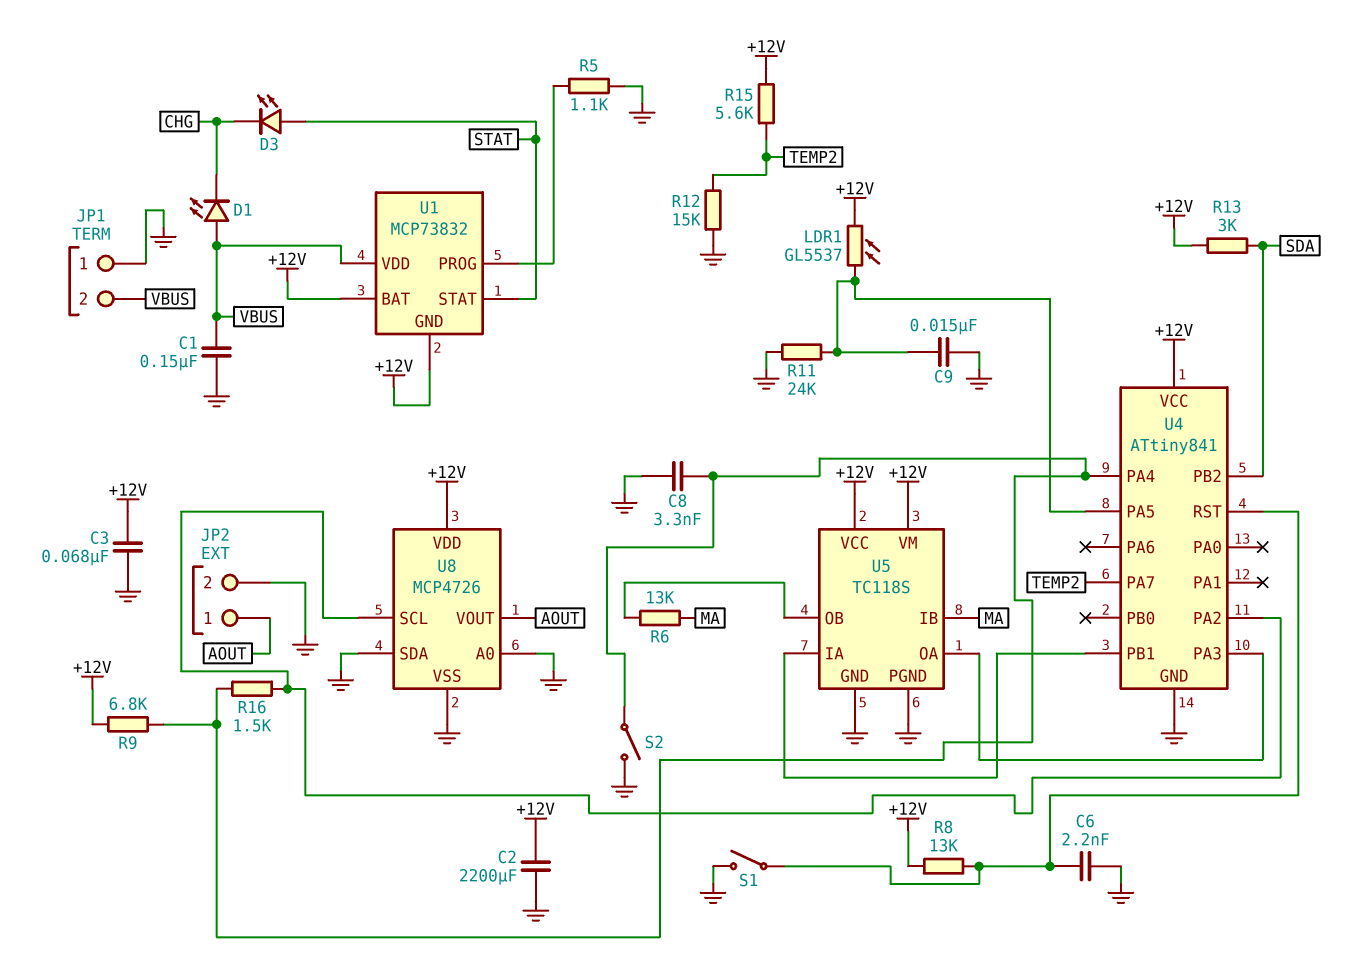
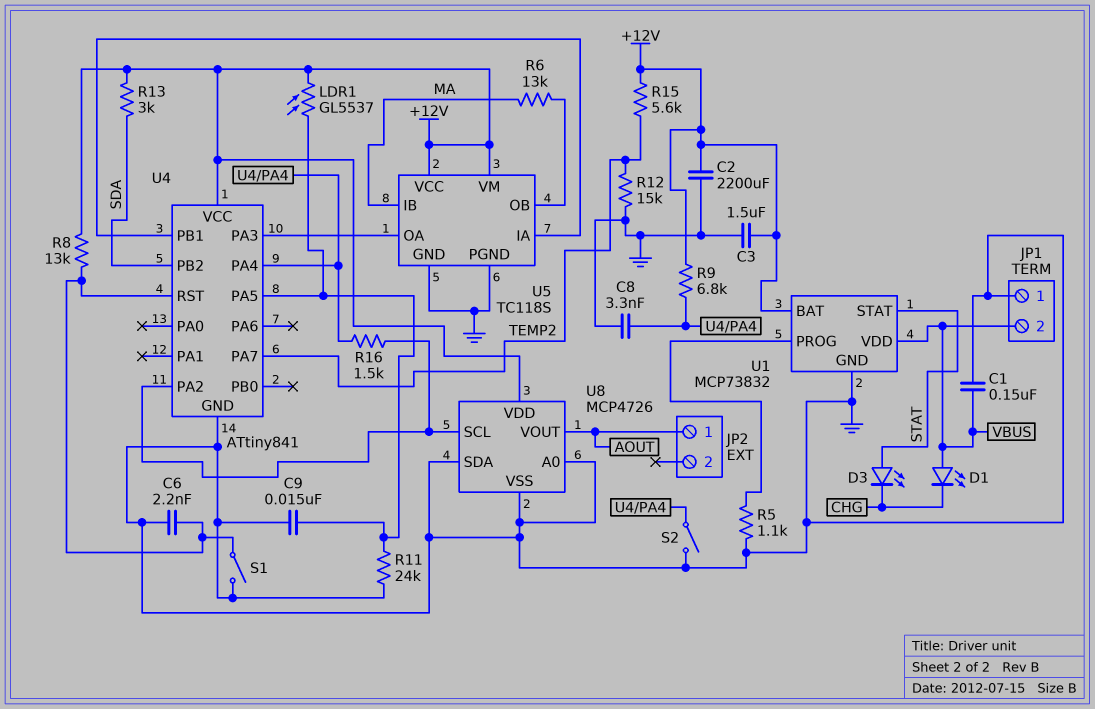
C3: 68nF (+12V, GND) -> 1.5uF (+12V, GND)
JP2 pin 2: GND -> none
U1 pin GND: +12V -> GND

